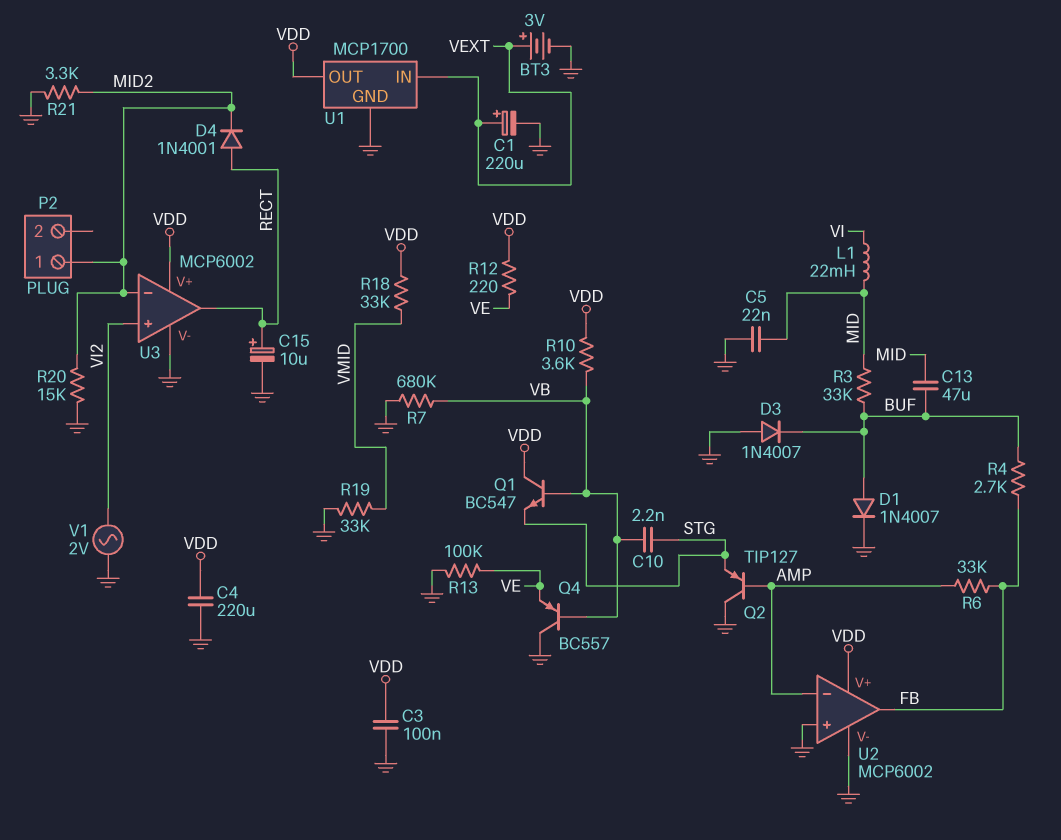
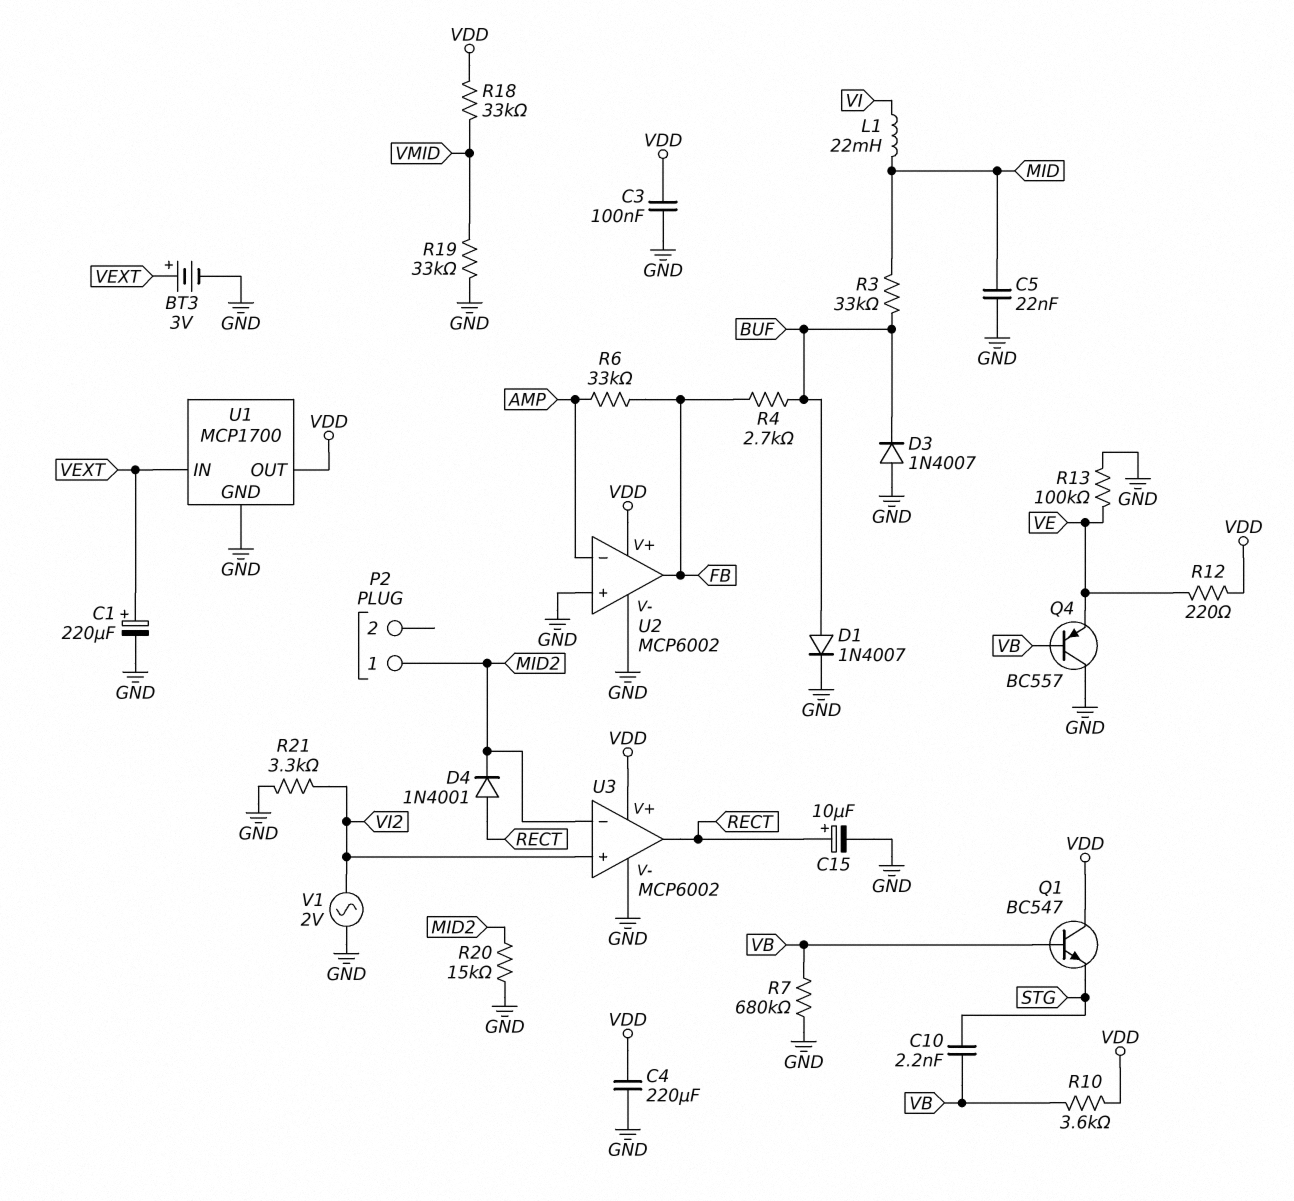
C13: 47uF (BUF, MID) -> none
Q2: PNP TIP127 (B AMP, C GND, E STG) -> none
R21: 3.3k (GND, MID2) -> 3.3k (GND, VI2)

